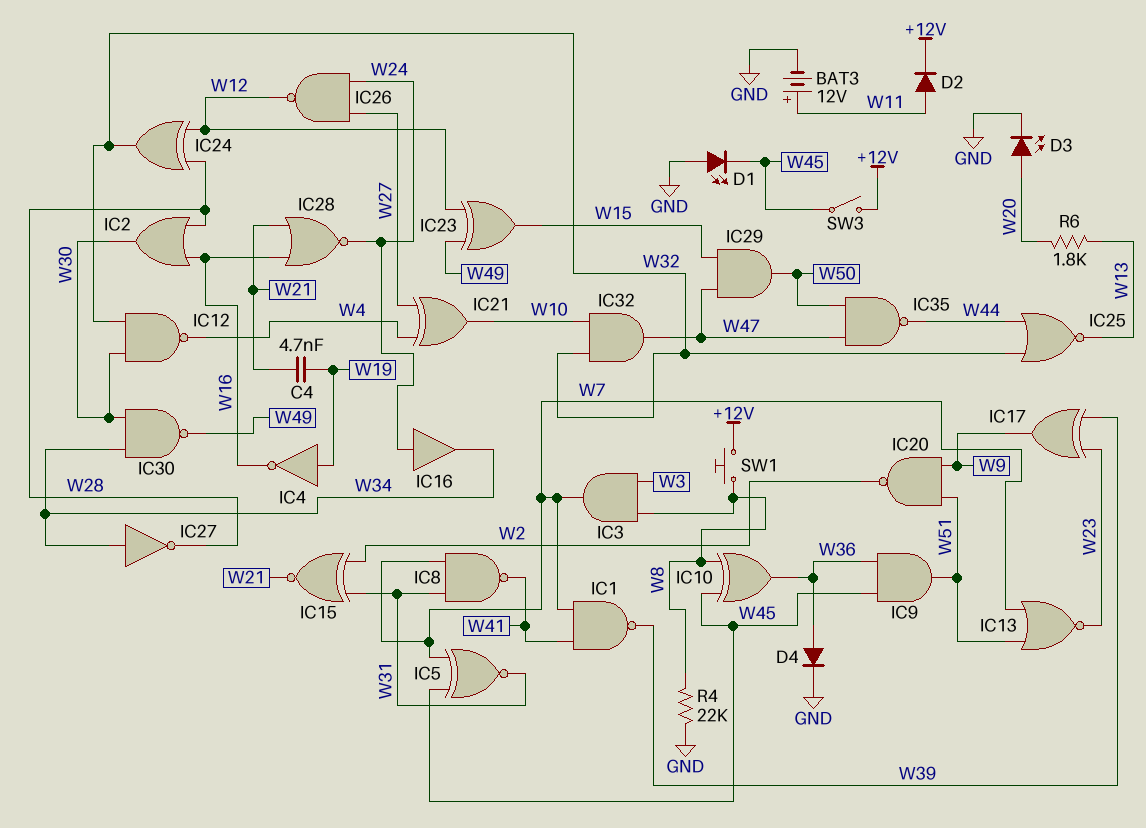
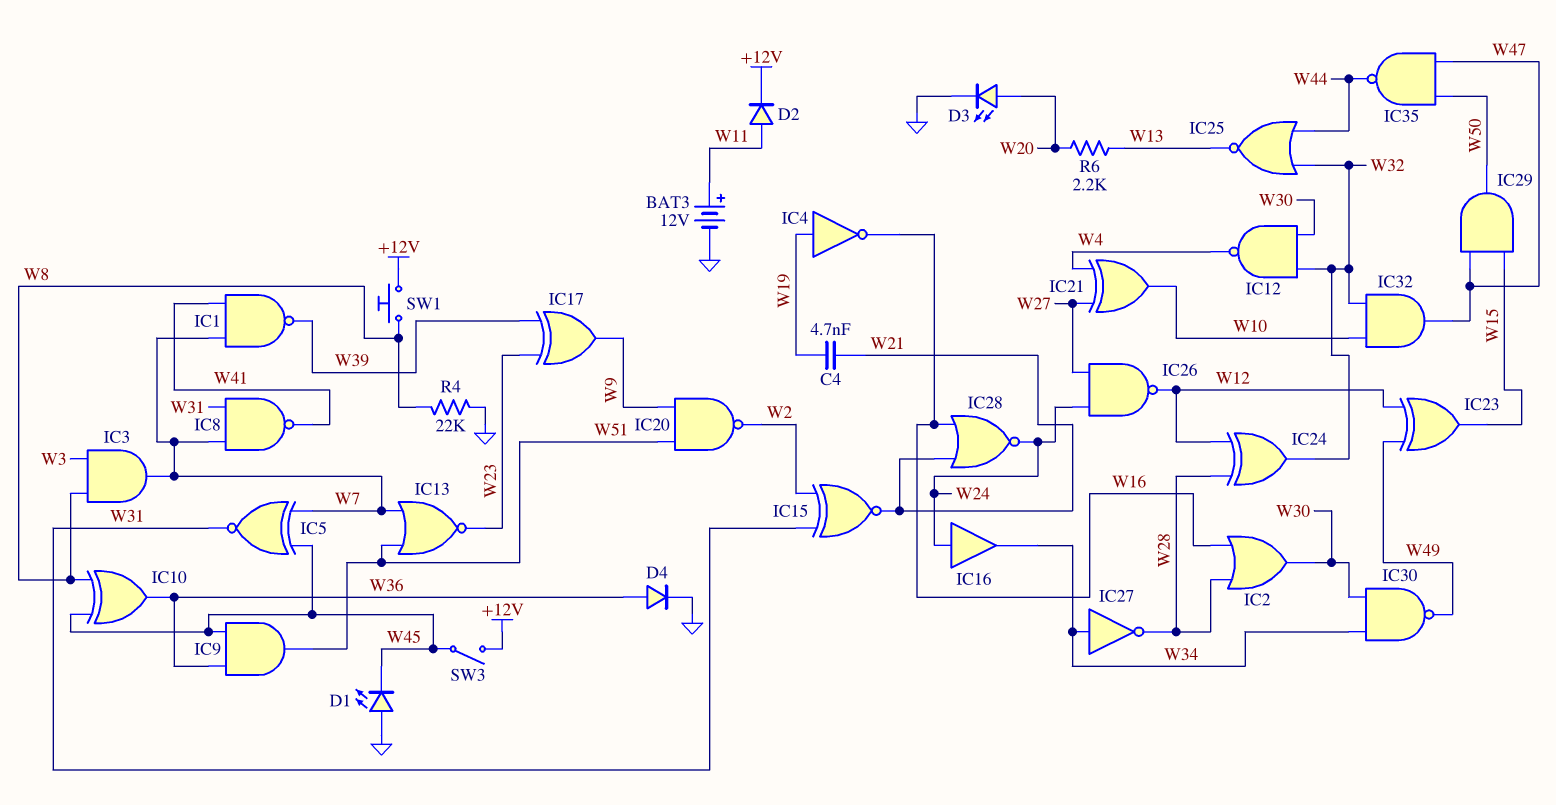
R6: 1.8k (W13, W20) -> 2.2k (W13, W20)

